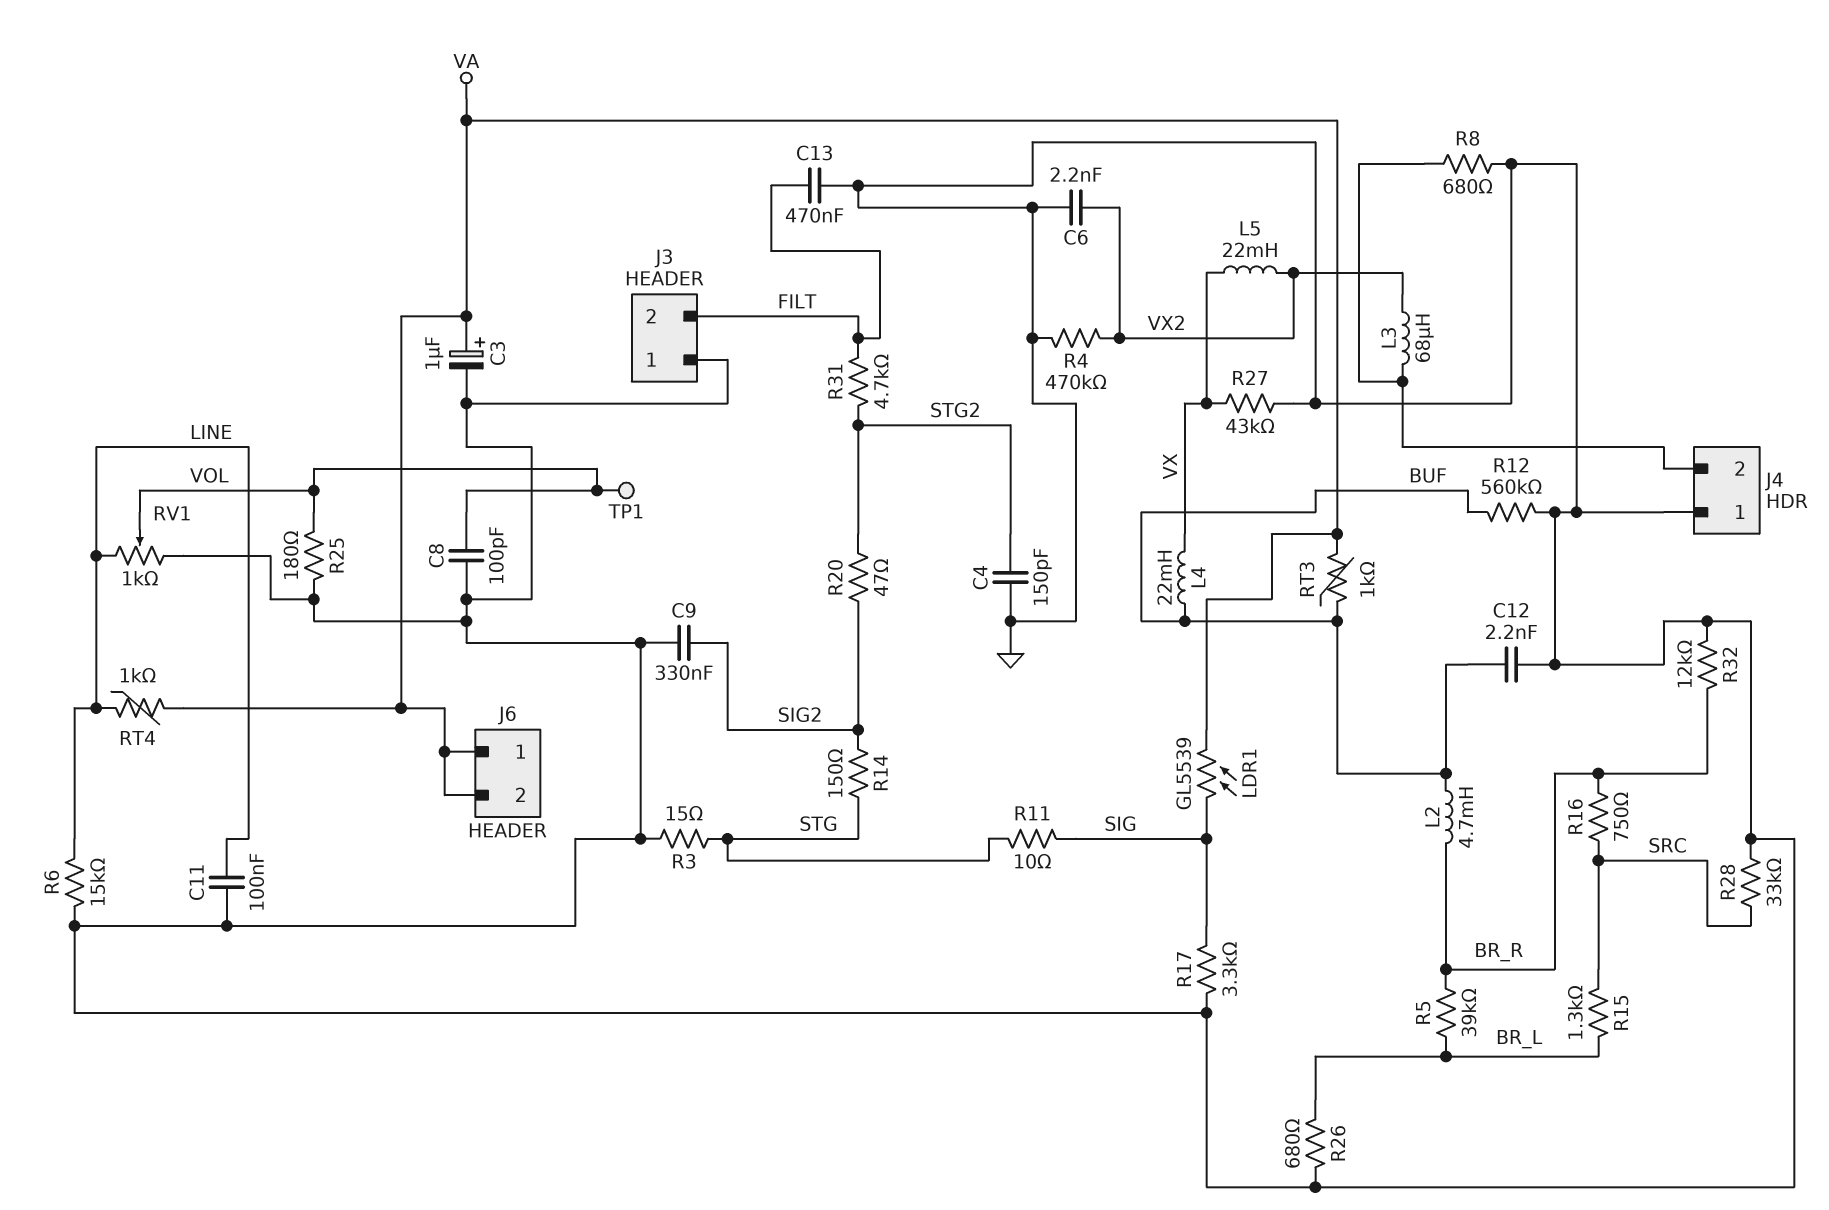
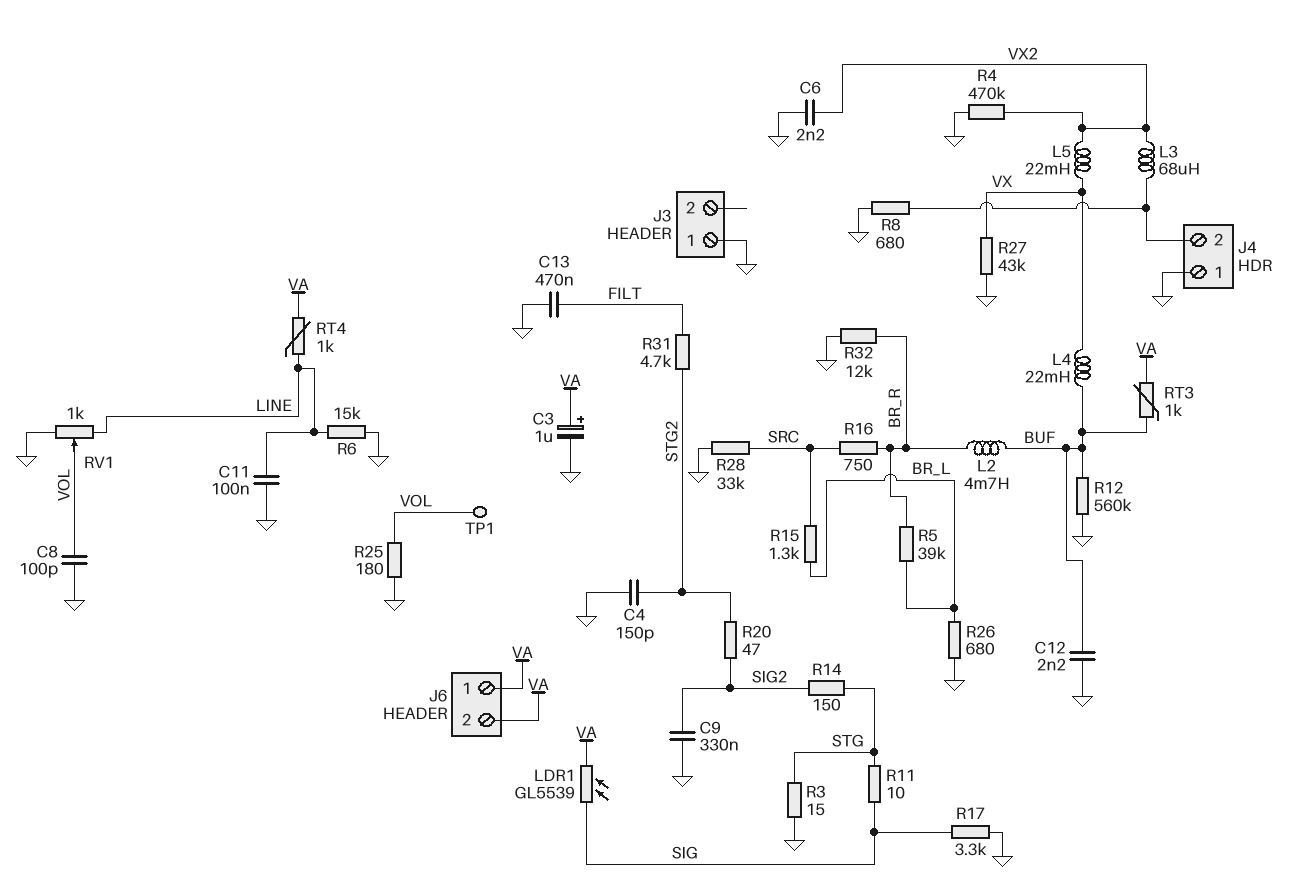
J3 pin 2: FILT -> none

